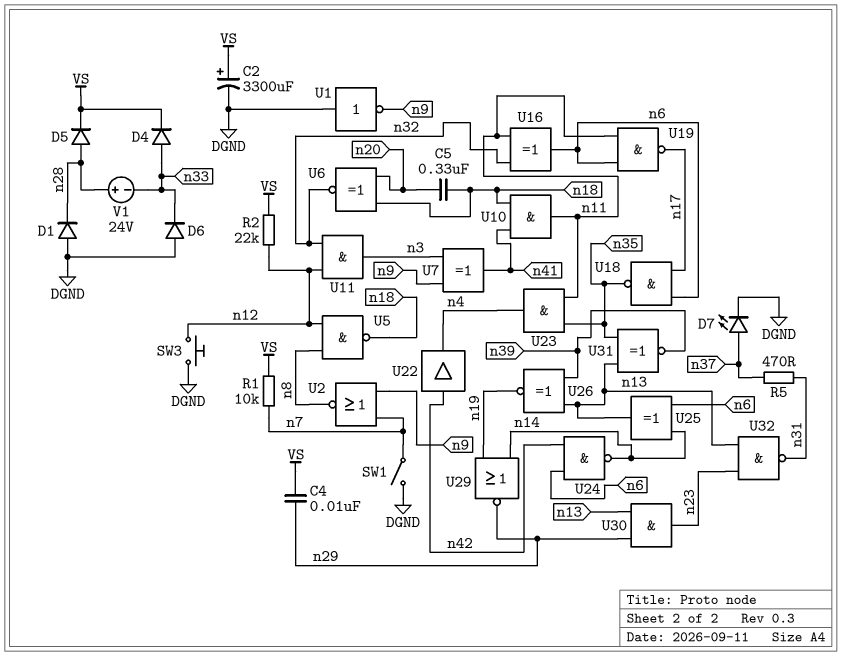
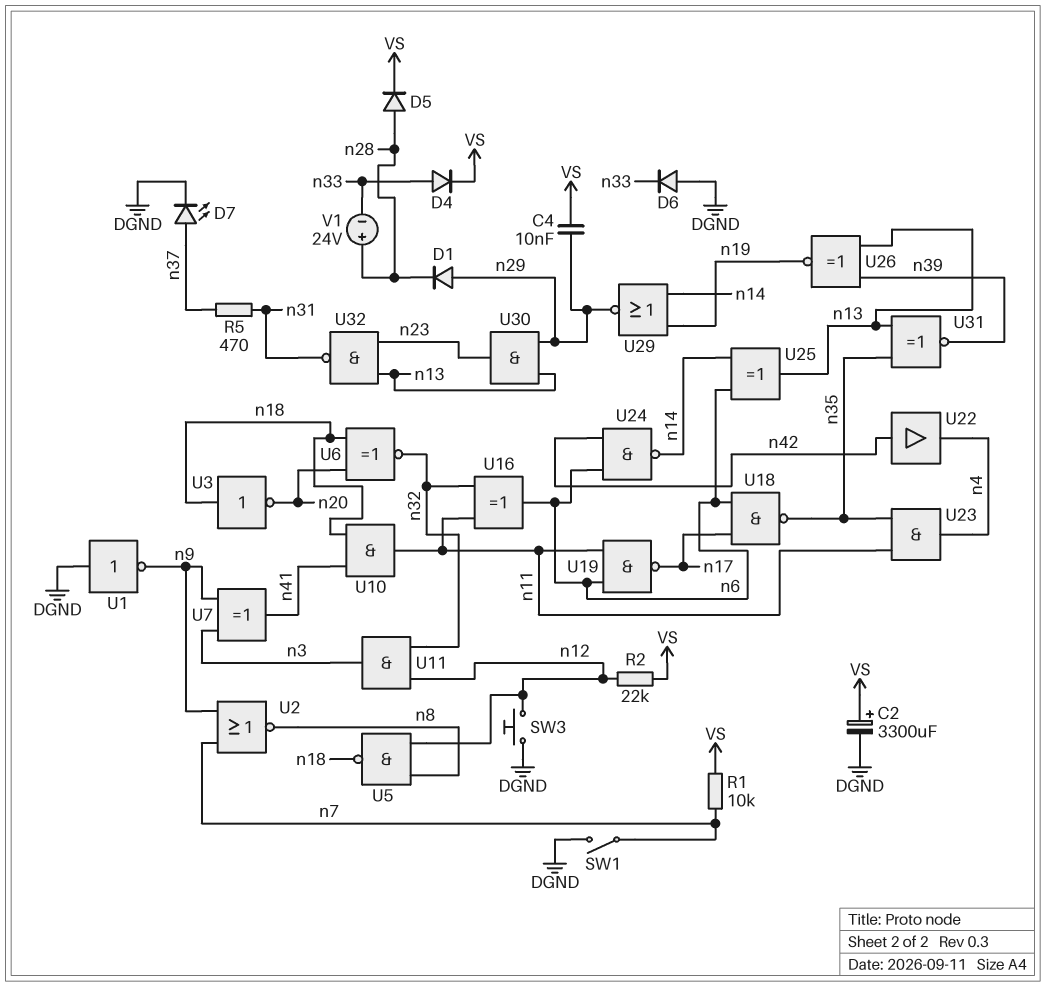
C5: 330nF (n18, n20) -> none
D1: diode (A DGND, K n28) -> diode (A n29, K n28)
U3: none -> NOT (in n18, out n20)

